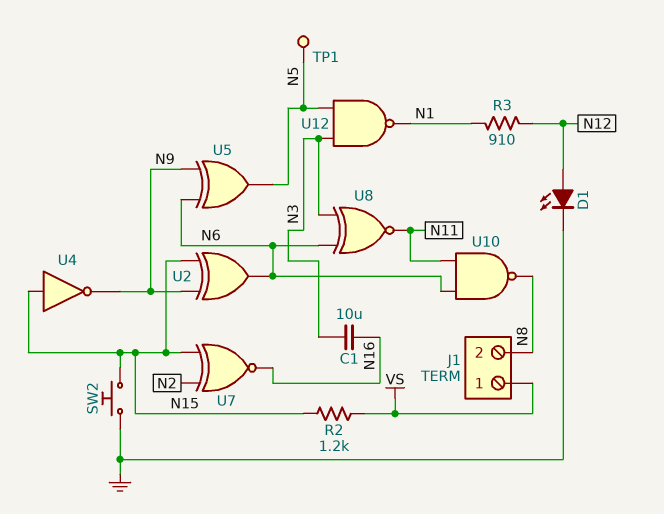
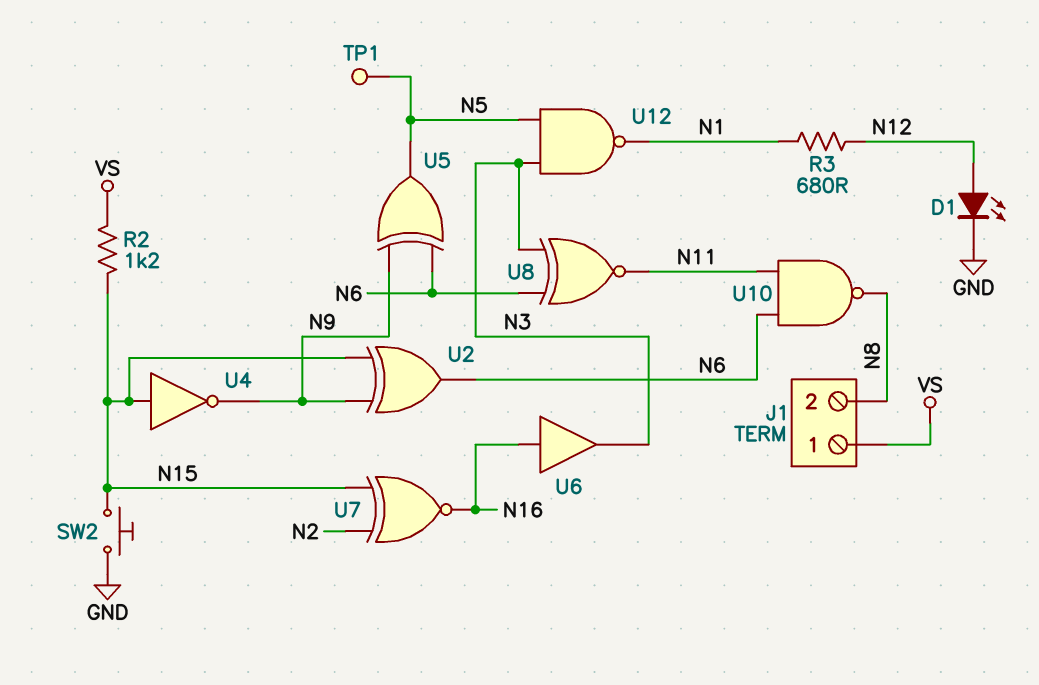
C1: 10uF (N3, N16) -> none
R3: 910 (N1, N12) -> 680 (N1, N12)
U6: none -> buffer (in N16, out N3)

